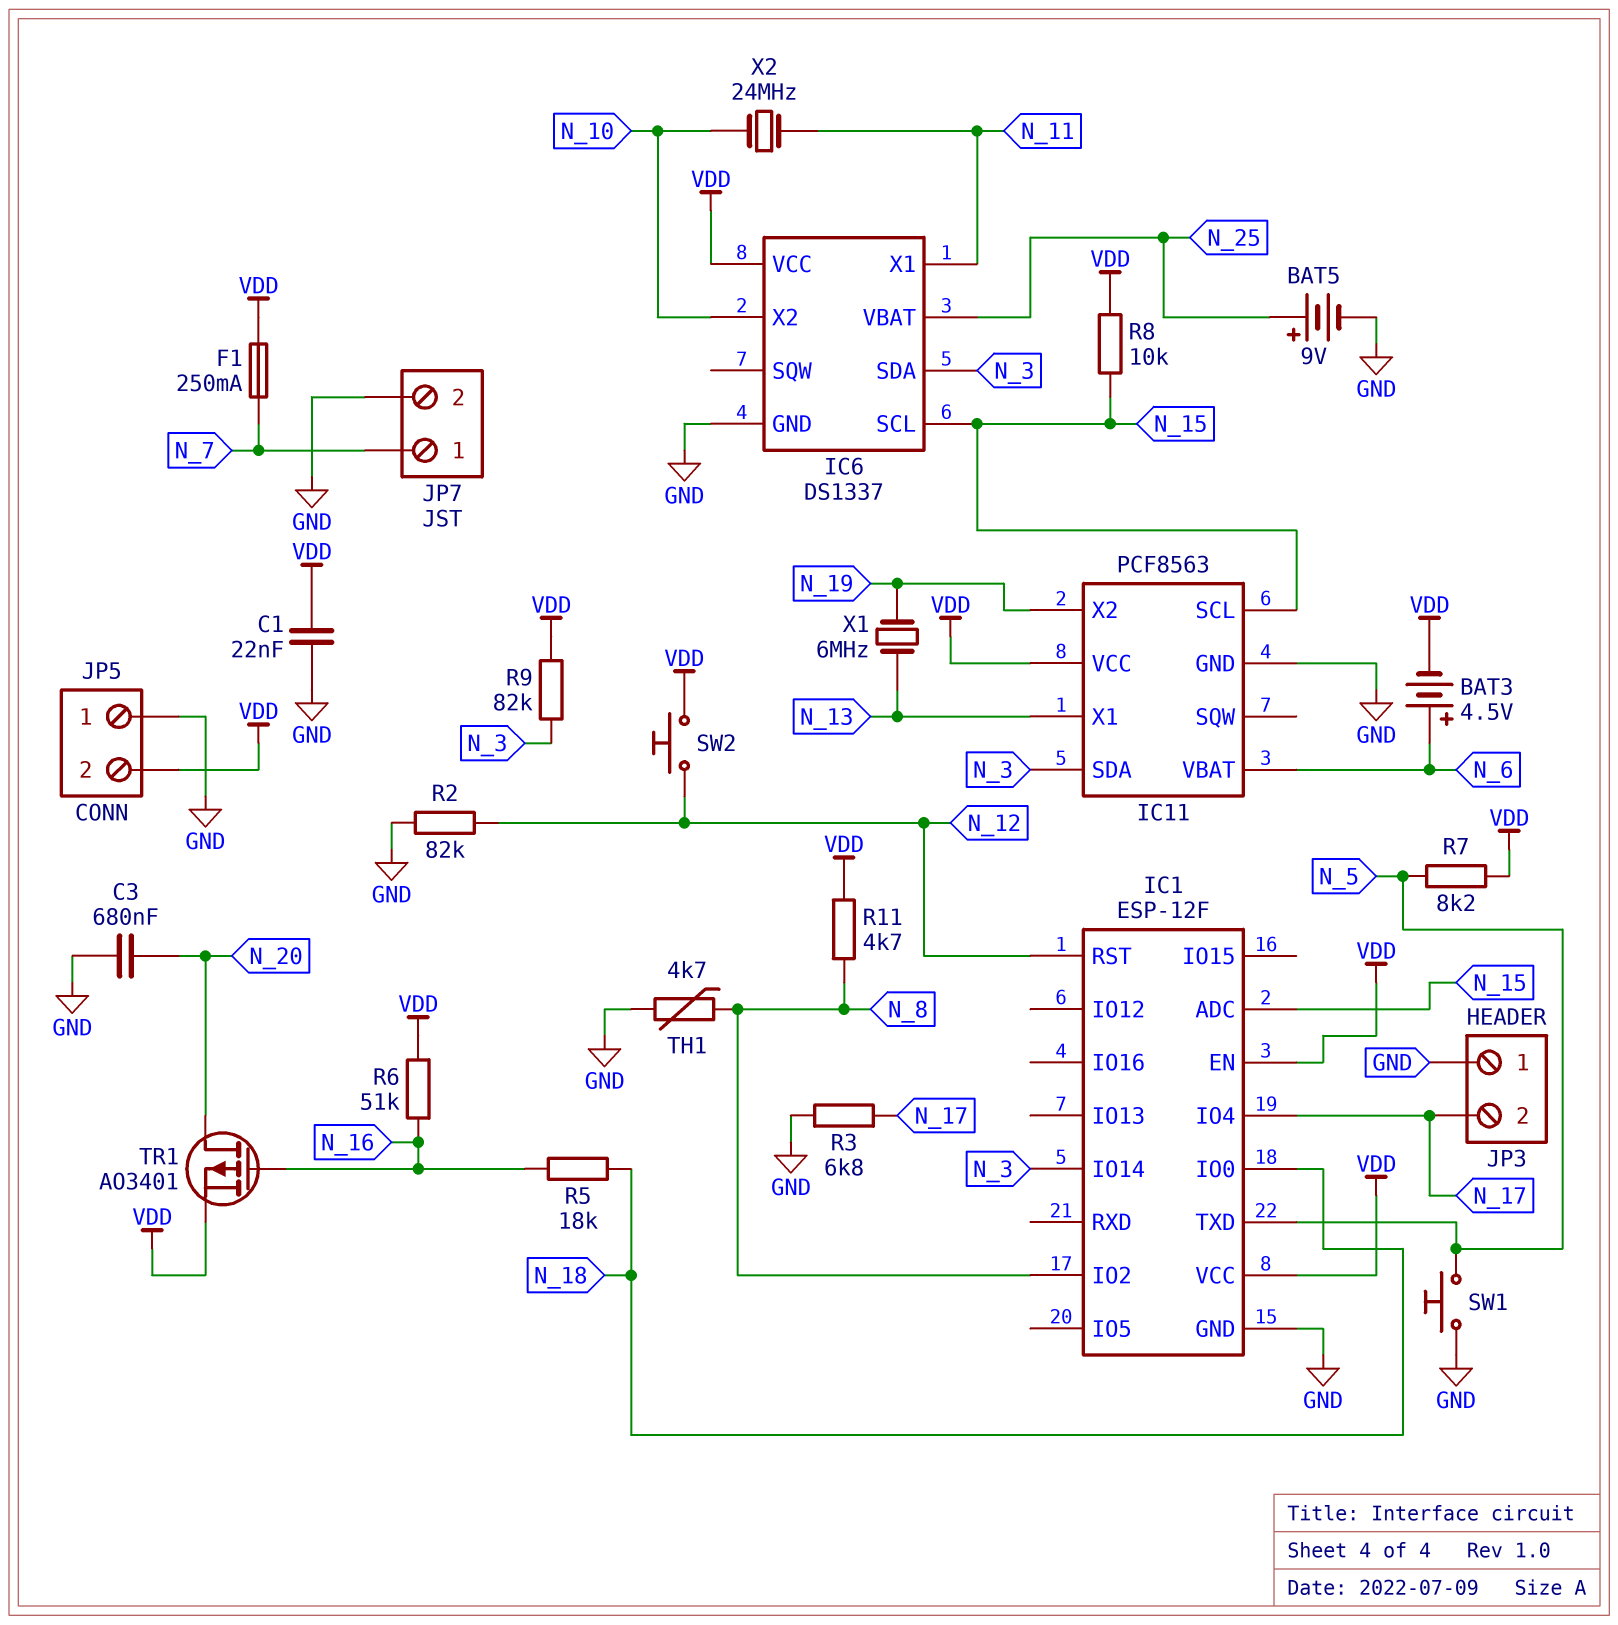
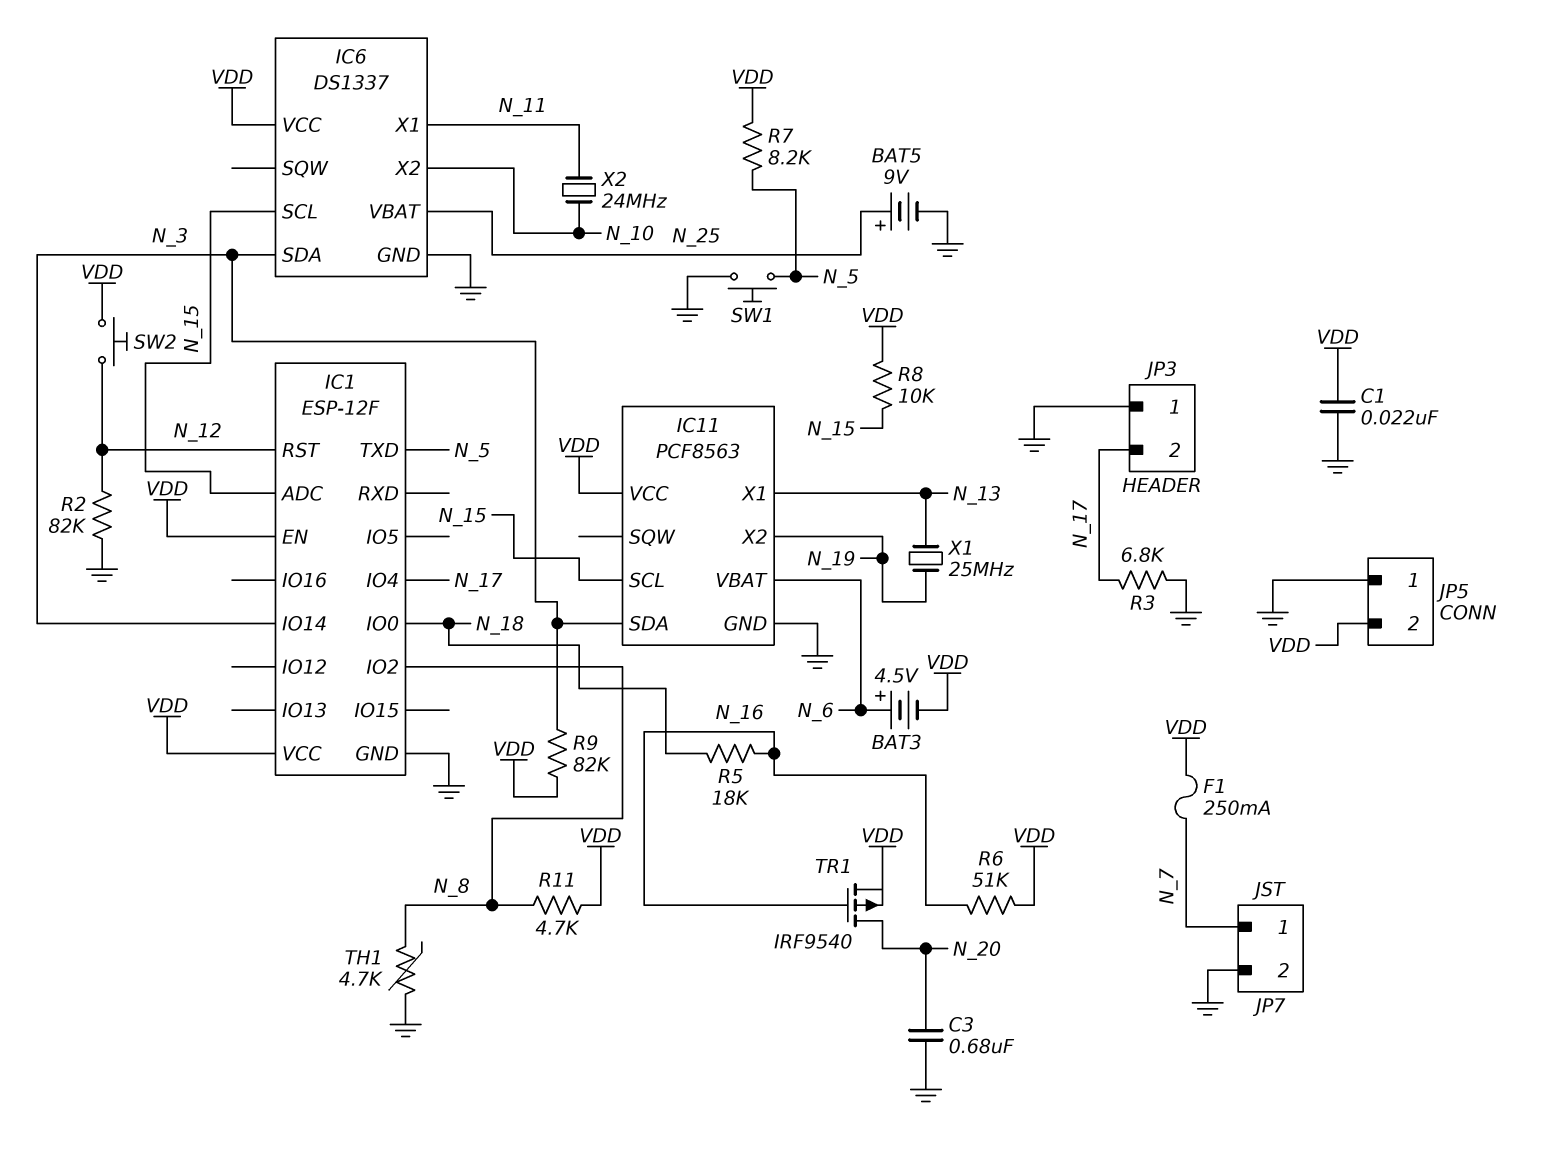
TR1: PMOS AO3401 (G N_16, D N_20, S VDD) -> PMOS IRF9540 (G N_16, D N_20, S VDD)
X1: 6MHz (N_13, N_19) -> 25MHz (N_13, N_19)

